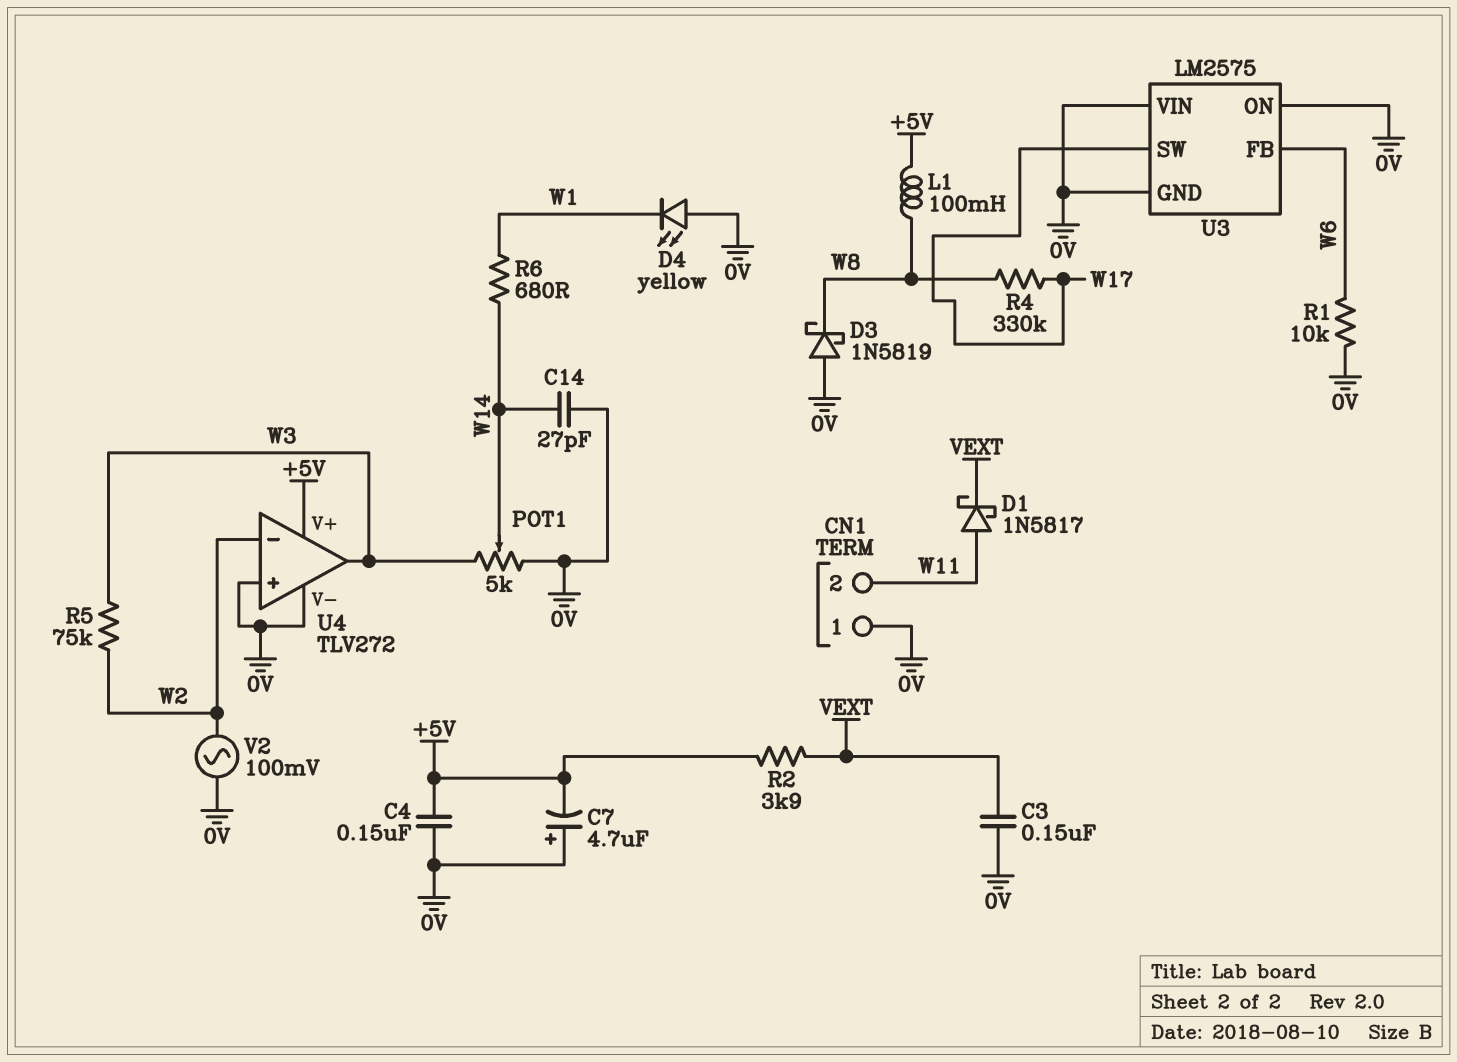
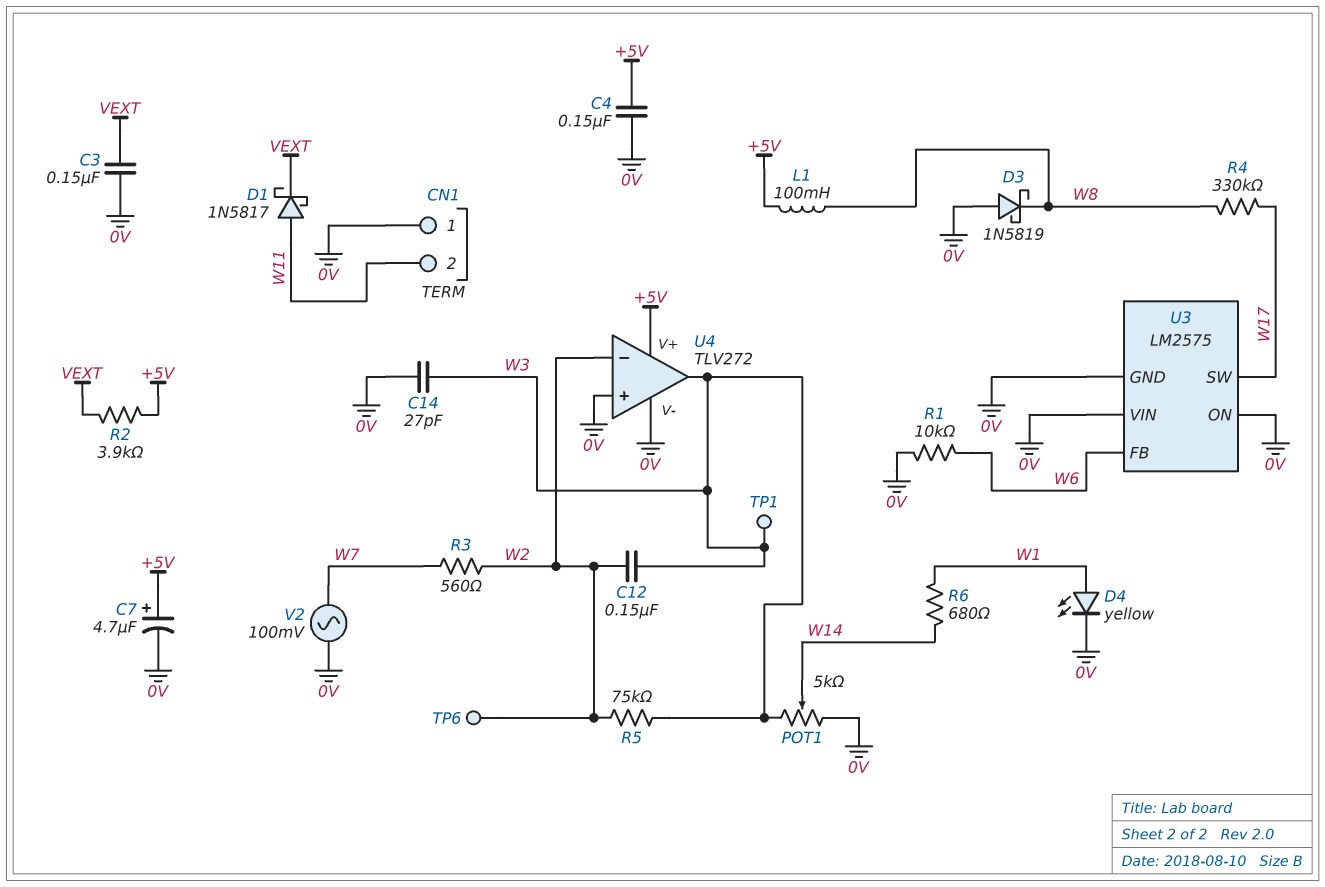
C7: 4.7uF (plus 0V, minus +5V) -> 4.7uF (plus +5V, minus 0V)
C12: none -> 150nF (W2, W3)
C14: 27pF (0V, W14) -> 27pF (0V, W3)
D4: LED yellow (A 0V, K W1) -> LED yellow (A W1, K 0V)
R3: none -> 560 (W2, W7)
TP1: none -> test point (W3)
TP6: none -> test point (W2)
V2: AC 100mV (0V, W2) -> AC 100mV (0V, W7)

